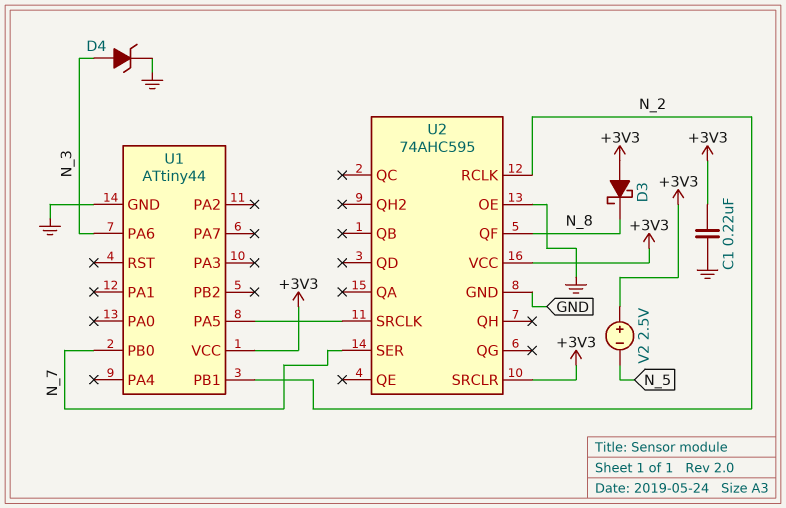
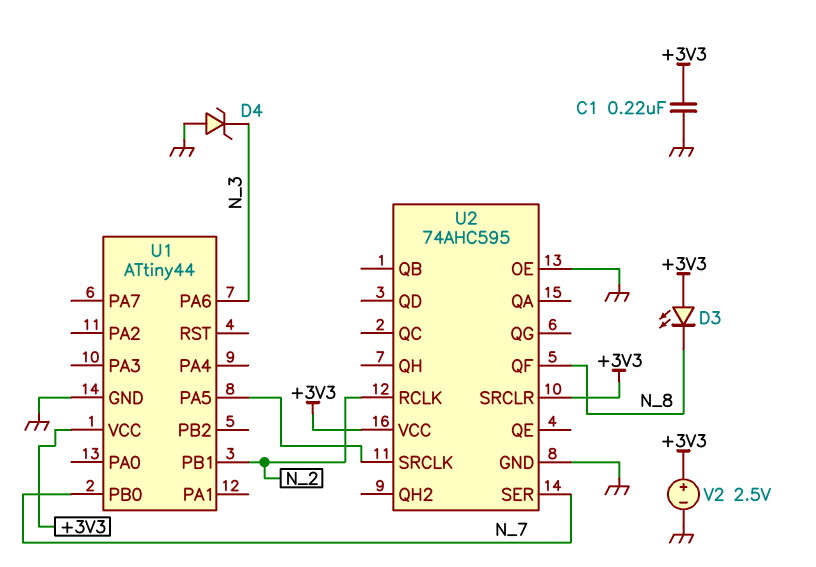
D3: schottky (A +3V3, K N_8) -> LED (A +3V3, K N_8)
D4: zener (A N_3, K GND) -> zener (A GND, K N_3)
V2: 2.5V (plus +3V3, minus N_5) -> 2.5V (plus +3V3, minus GND)

